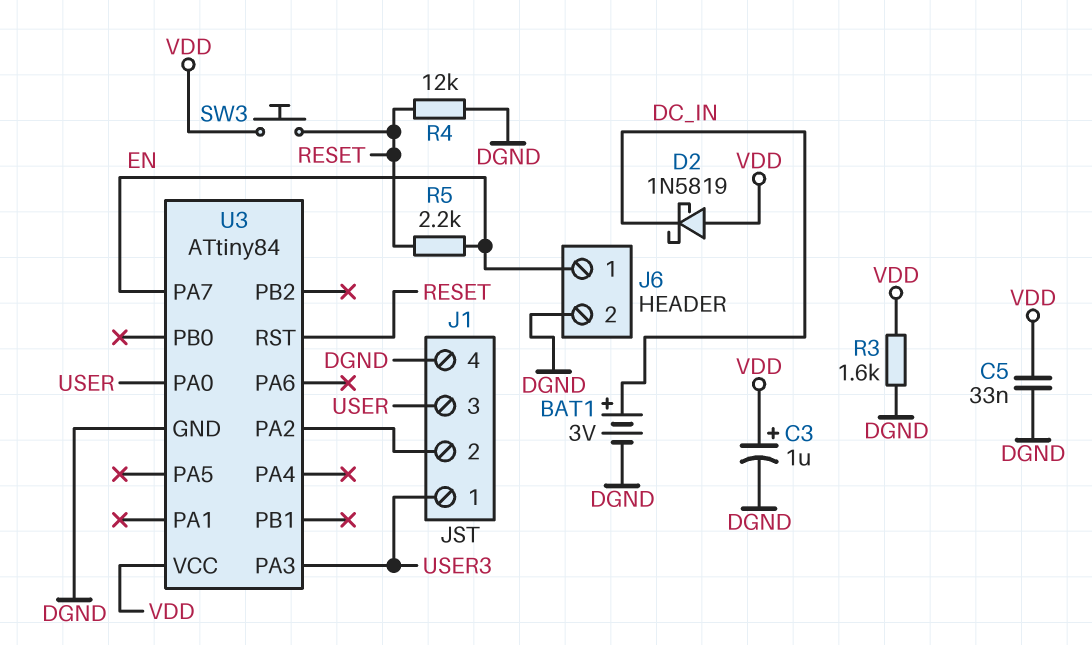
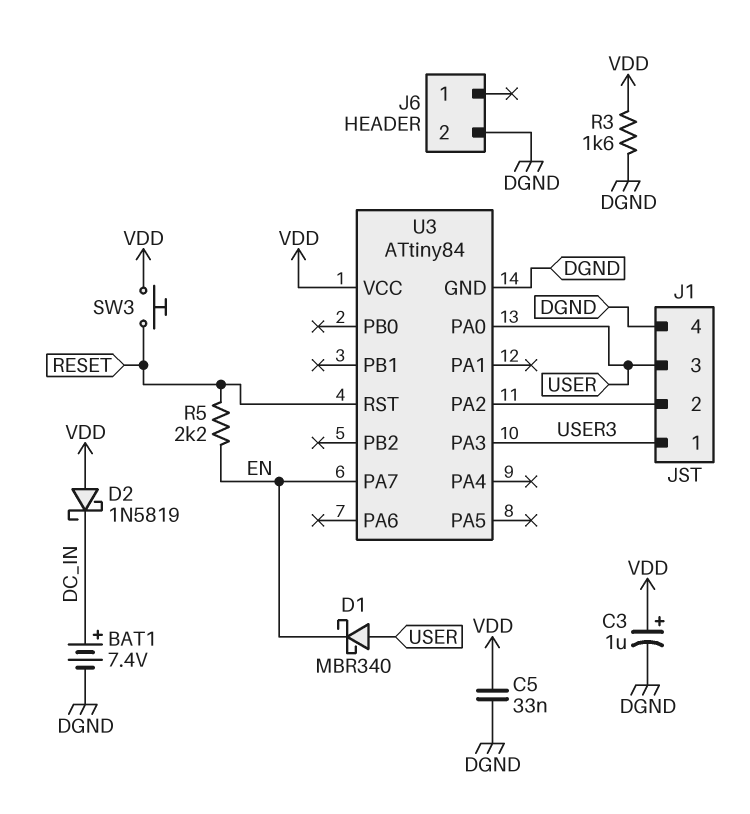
BAT1: 3V (plus DC_IN, minus DGND) -> 7.4V (plus DC_IN, minus DGND)
D1: none -> schottky MBR340 (A USER, K EN)
J6 pin 1: EN -> none
R4: 12k (DGND, RESET) -> none

